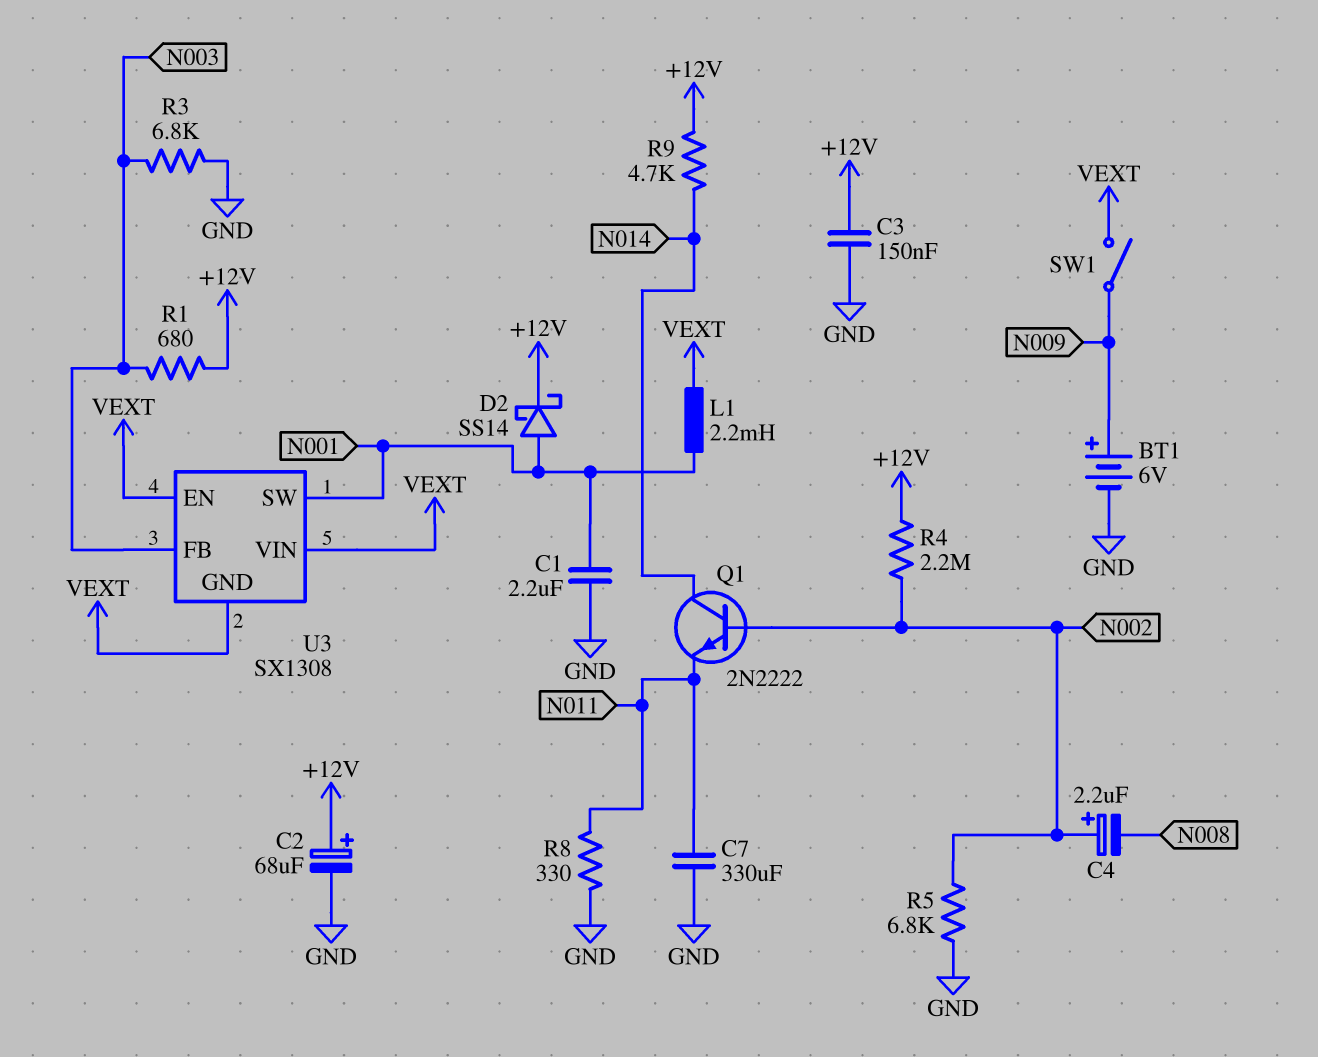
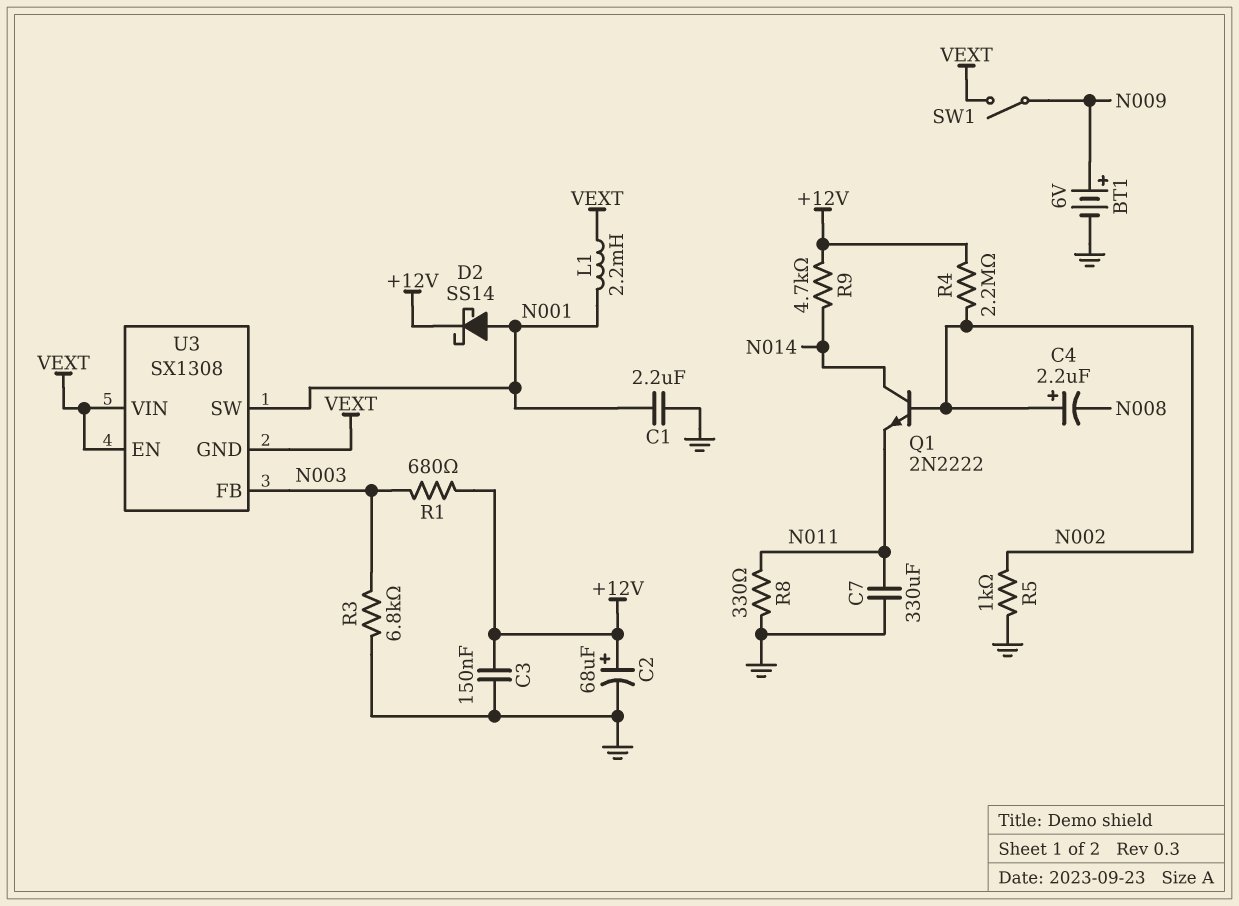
R5: 6.8k (GND, N002) -> 1k (GND, N002)

